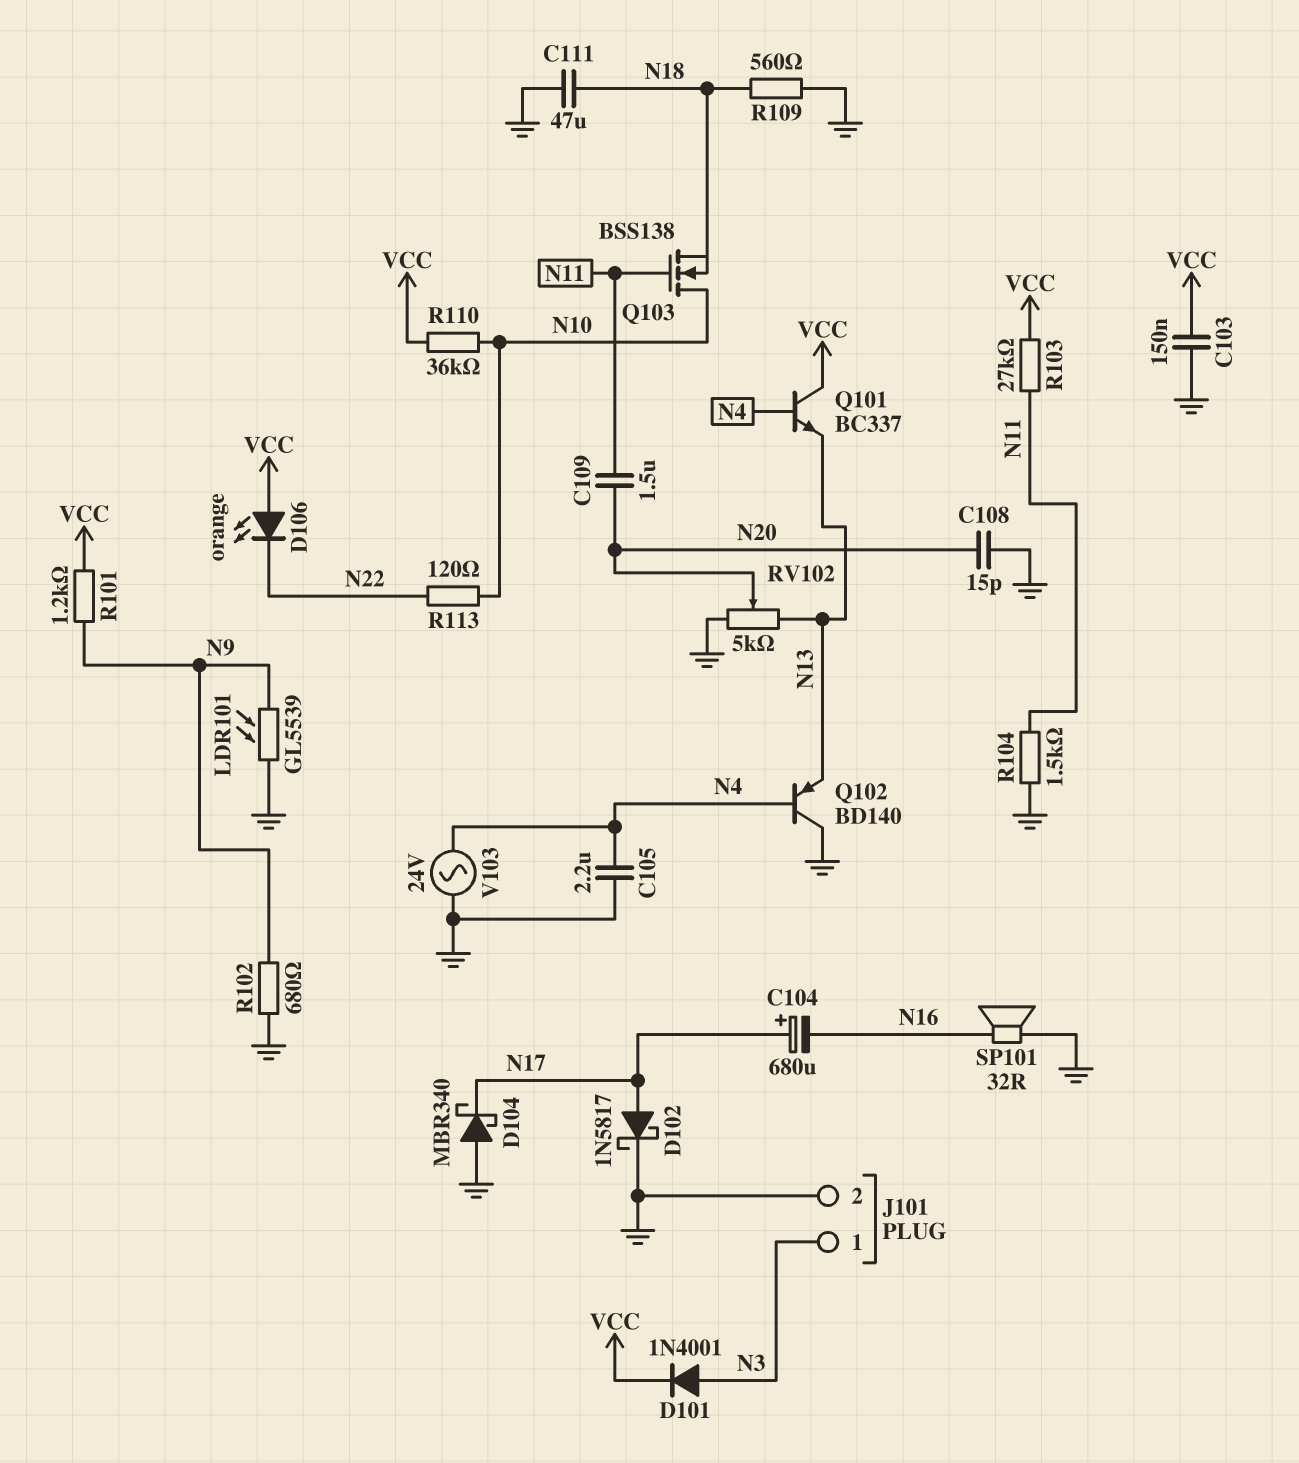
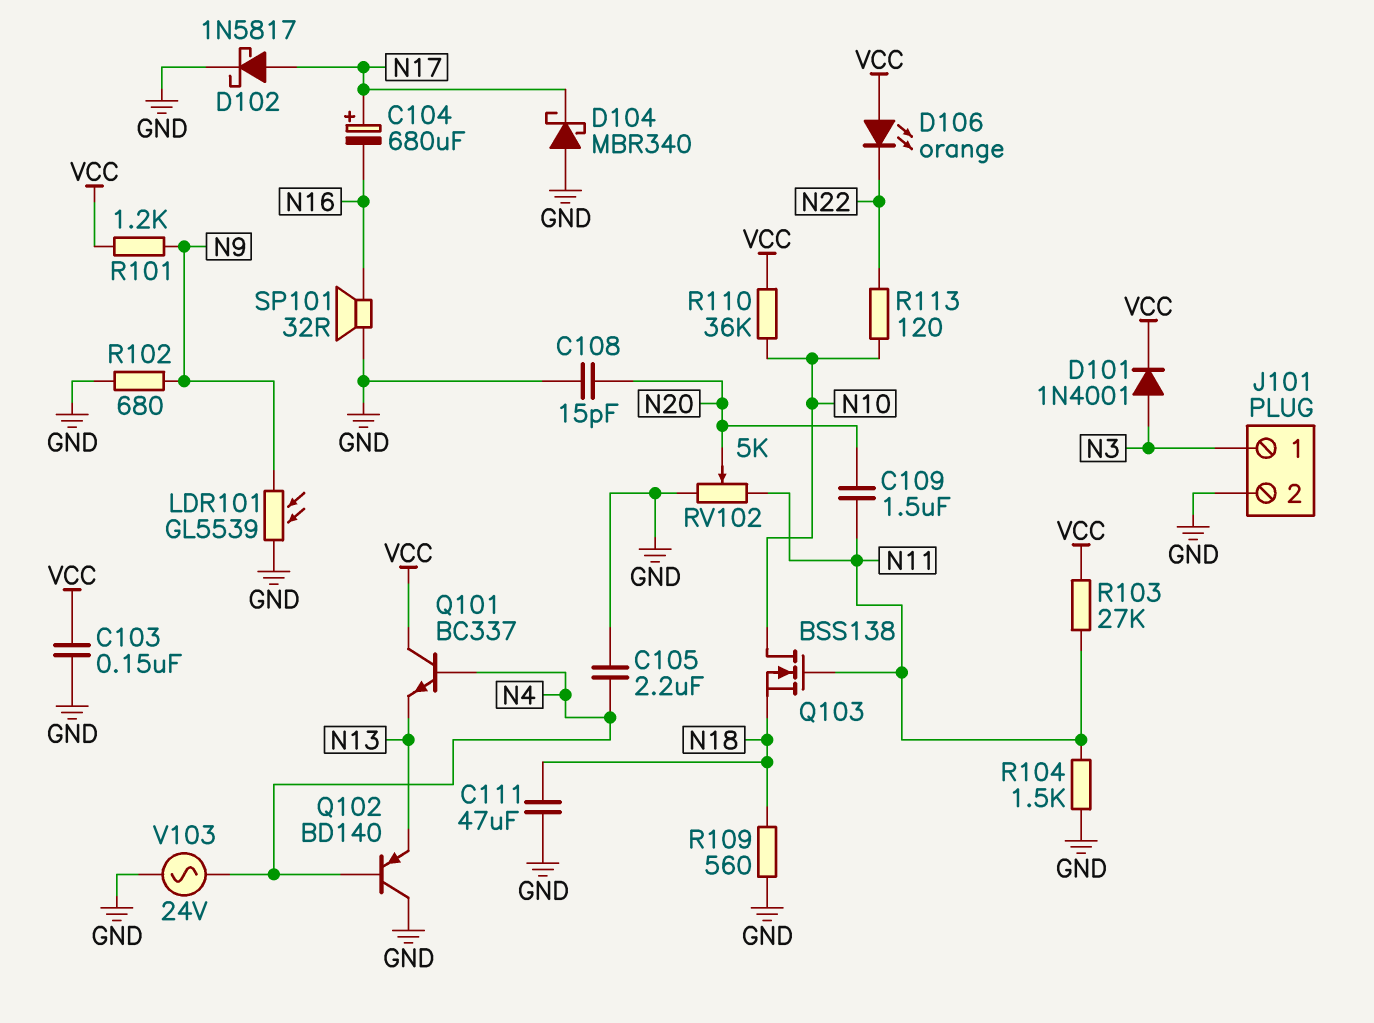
RV102: 5k (GND, N13, wiper N20) -> 5k (GND, N11, wiper N20)

